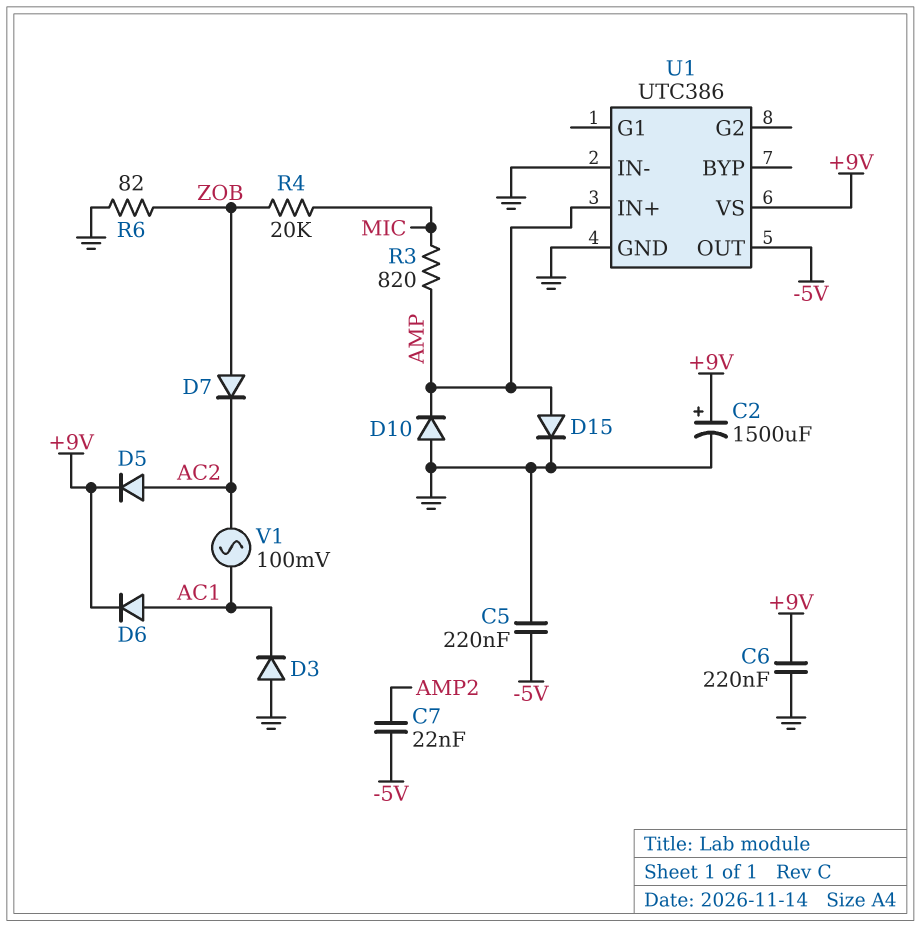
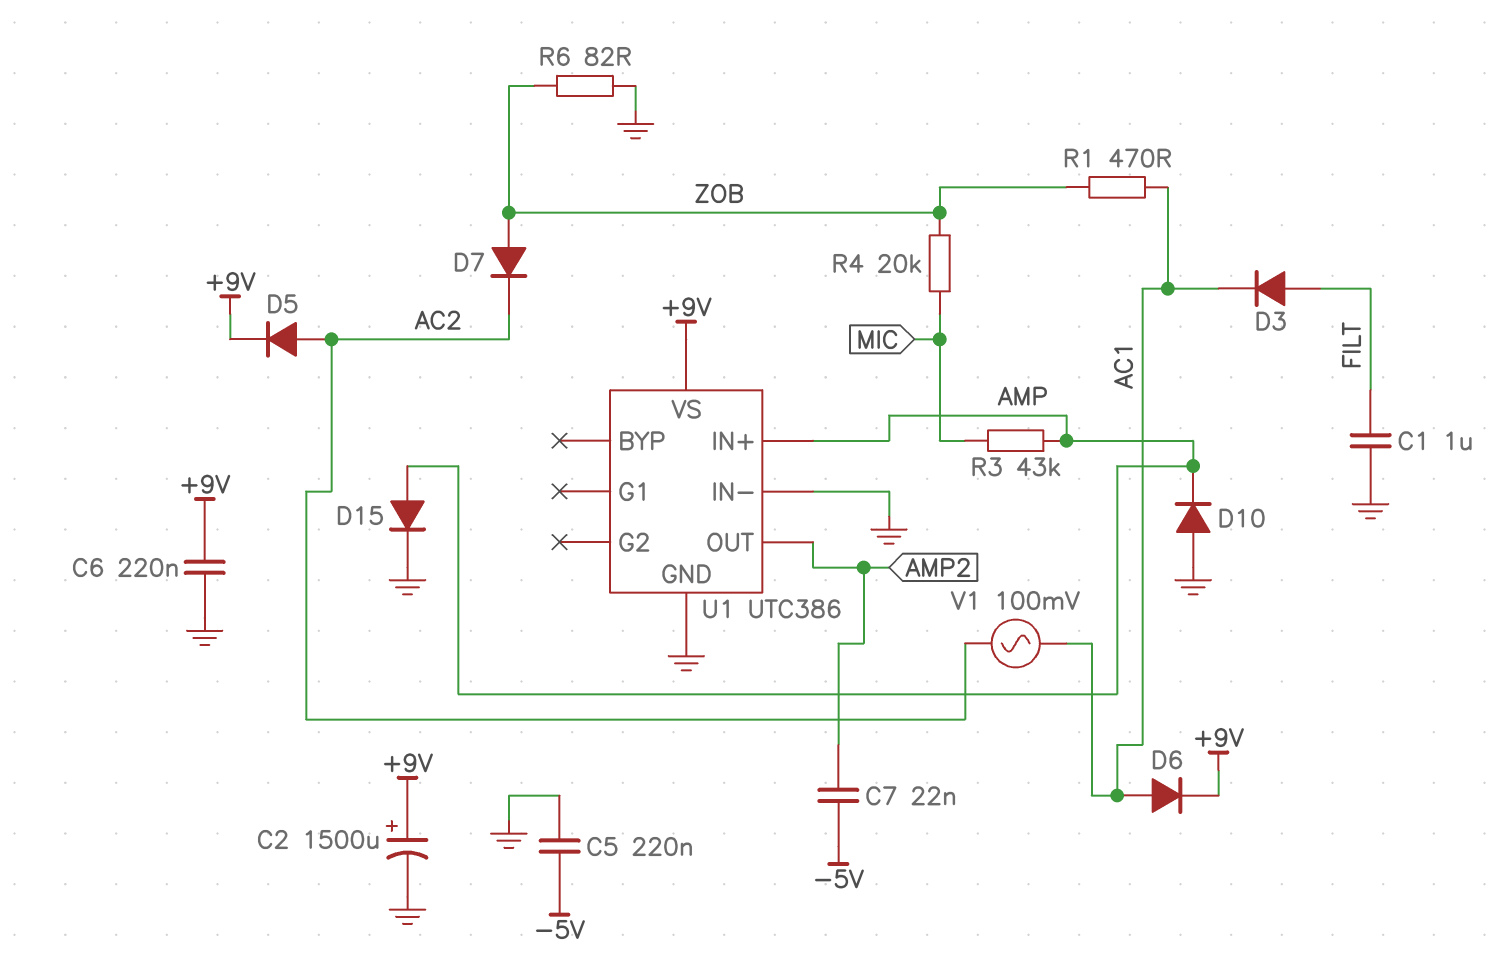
C1: none -> 1uF (FILT, GND)
D3: diode (A GND, K AC1) -> diode (A FILT, K AC1)
R1: none -> 470 (AC1, ZOB)
R3: 820 (AMP, MIC) -> 43k (AMP, MIC)
U1 pin OUT: -5V -> AMP2

